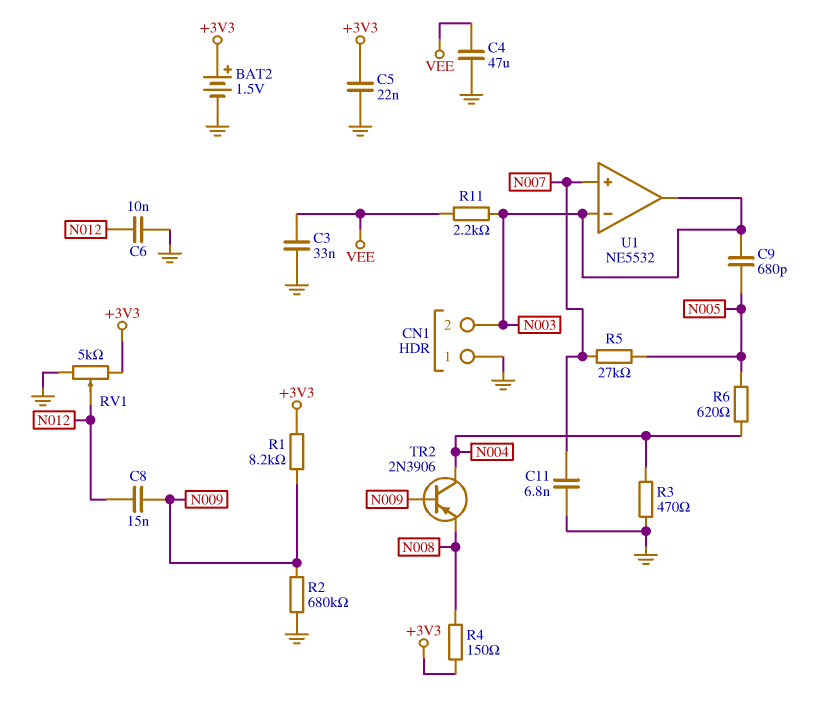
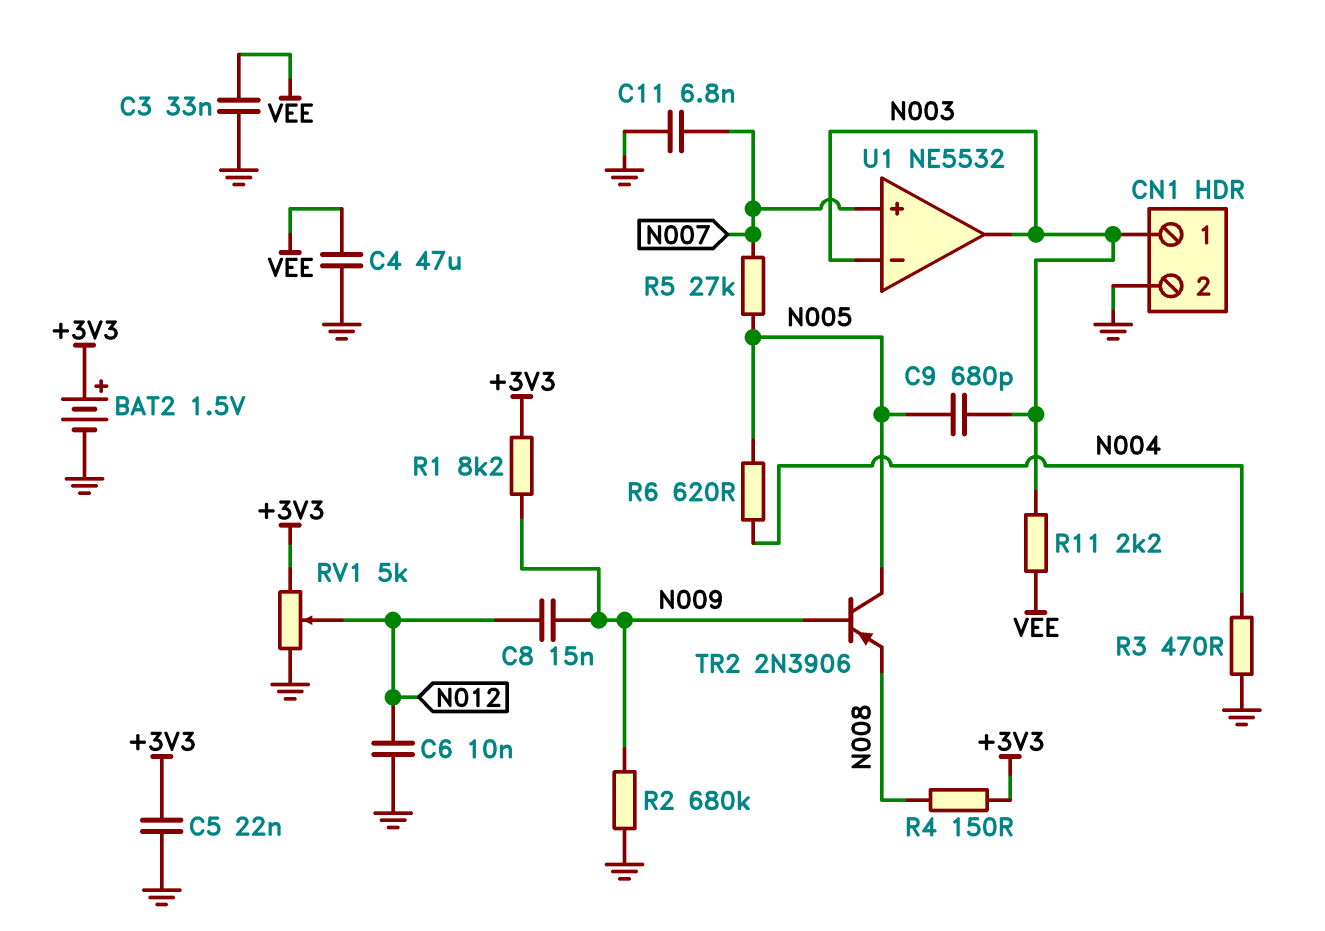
CN1 pin 1: GND -> N003
CN1 pin 2: N003 -> GND
TR2: PNP 2N3906 (B N009, C N004, E N008) -> PNP 2N3906 (B N009, C N005, E N008)

